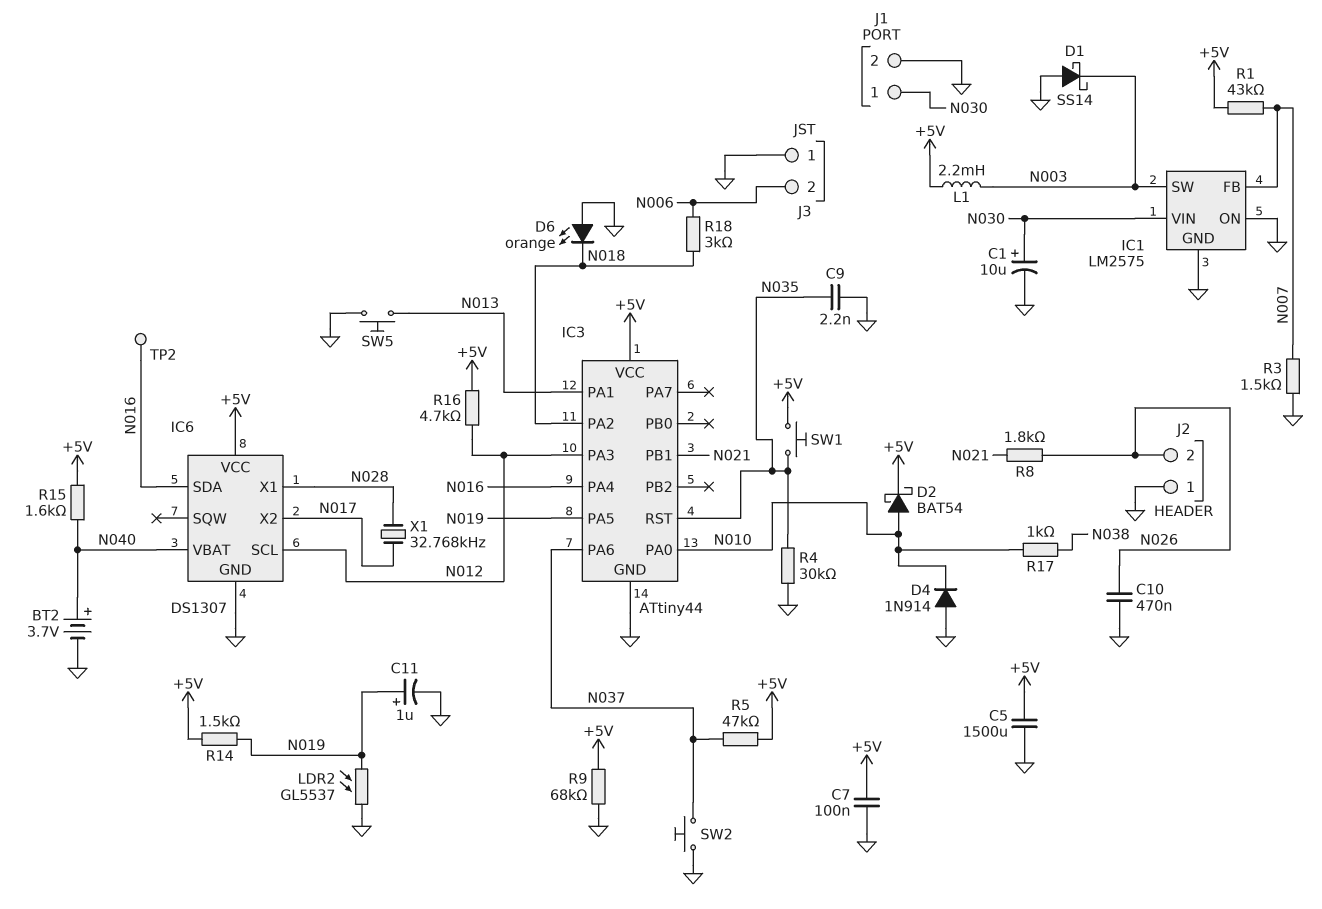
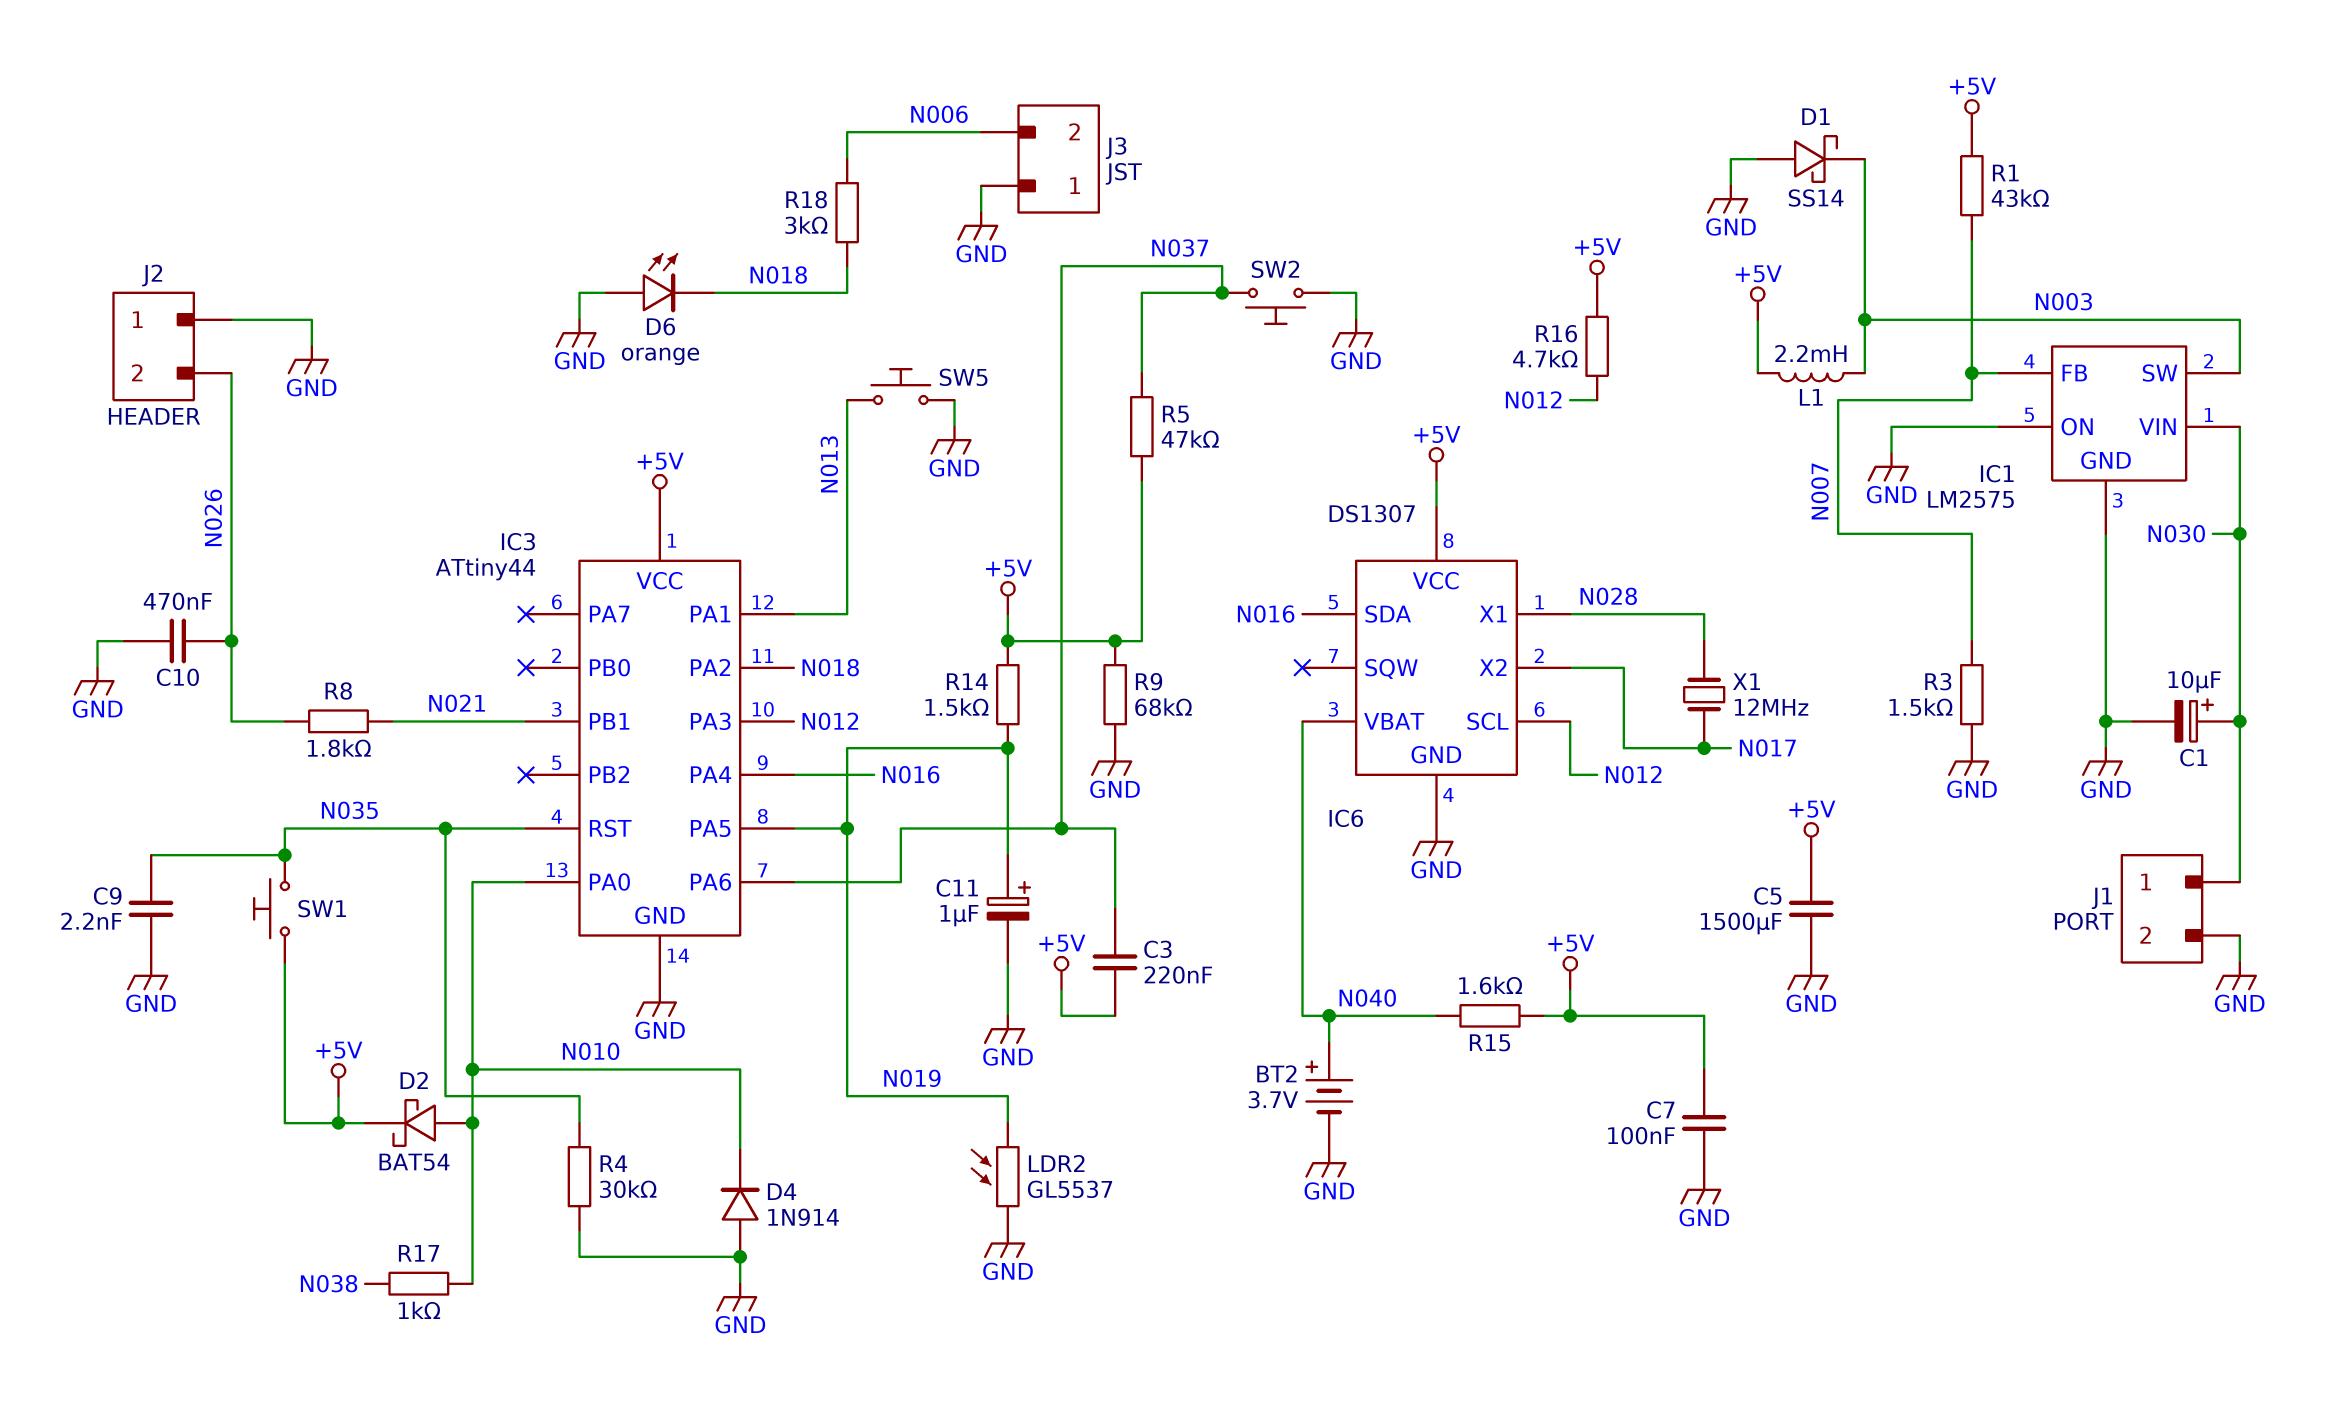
C3: none -> 220nF (+5V, N037)
TP2: test point (N016) -> none
X1: 32.768kHz (N017, N028) -> 12MHz (N017, N028)

